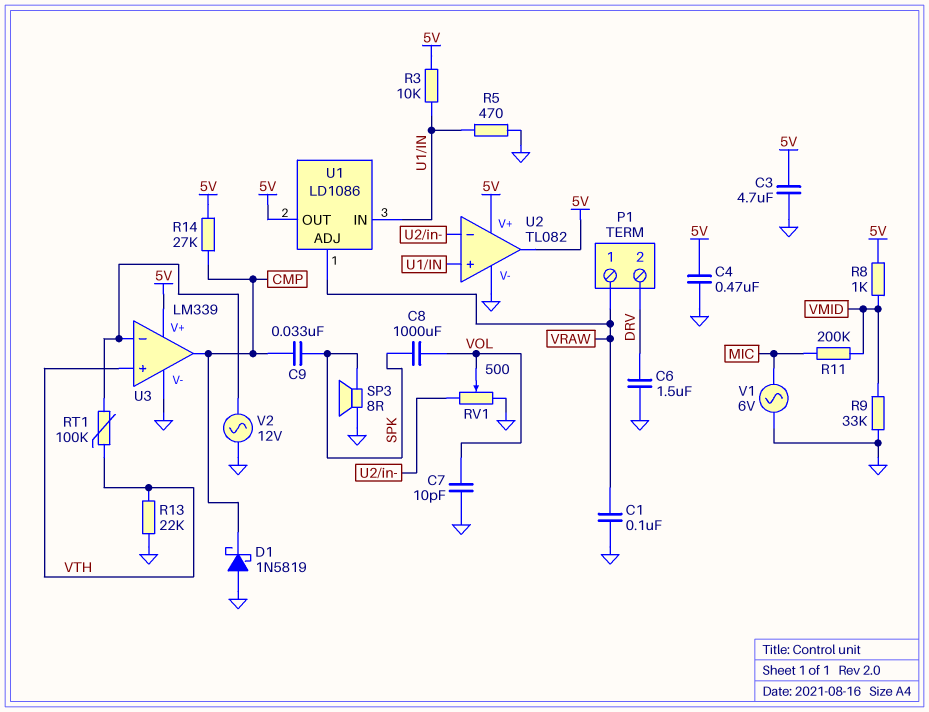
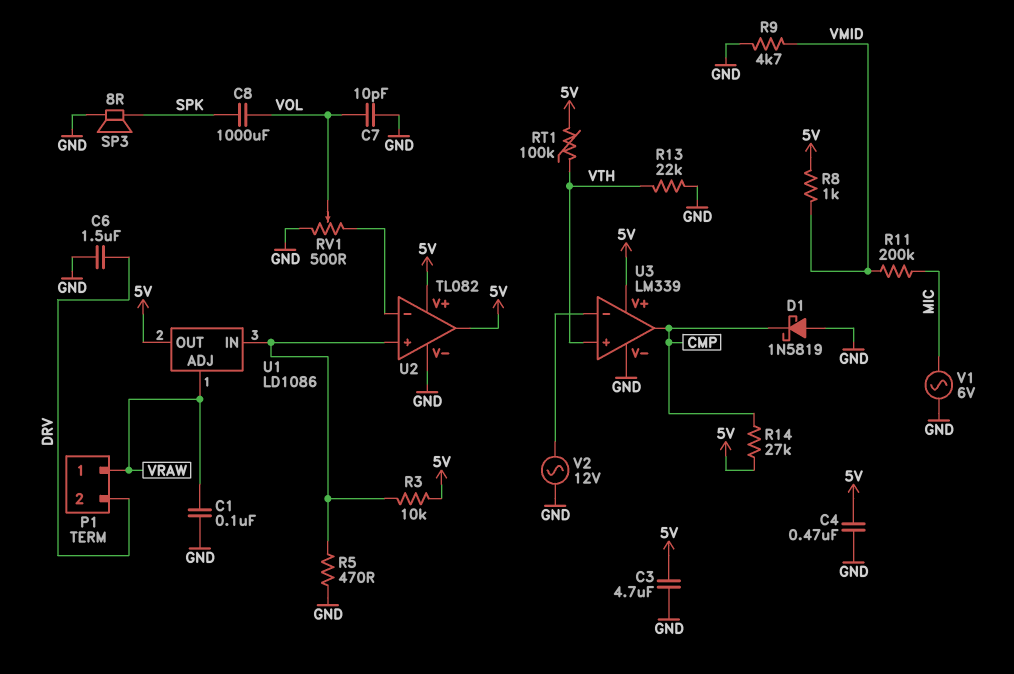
C9: 33nF (CMP, SPK) -> none
R9: 33k (GND, VMID) -> 4.7k (GND, VMID)
RT1: 100k (U3/in-, VTH) -> 100k (5V, VTH)

